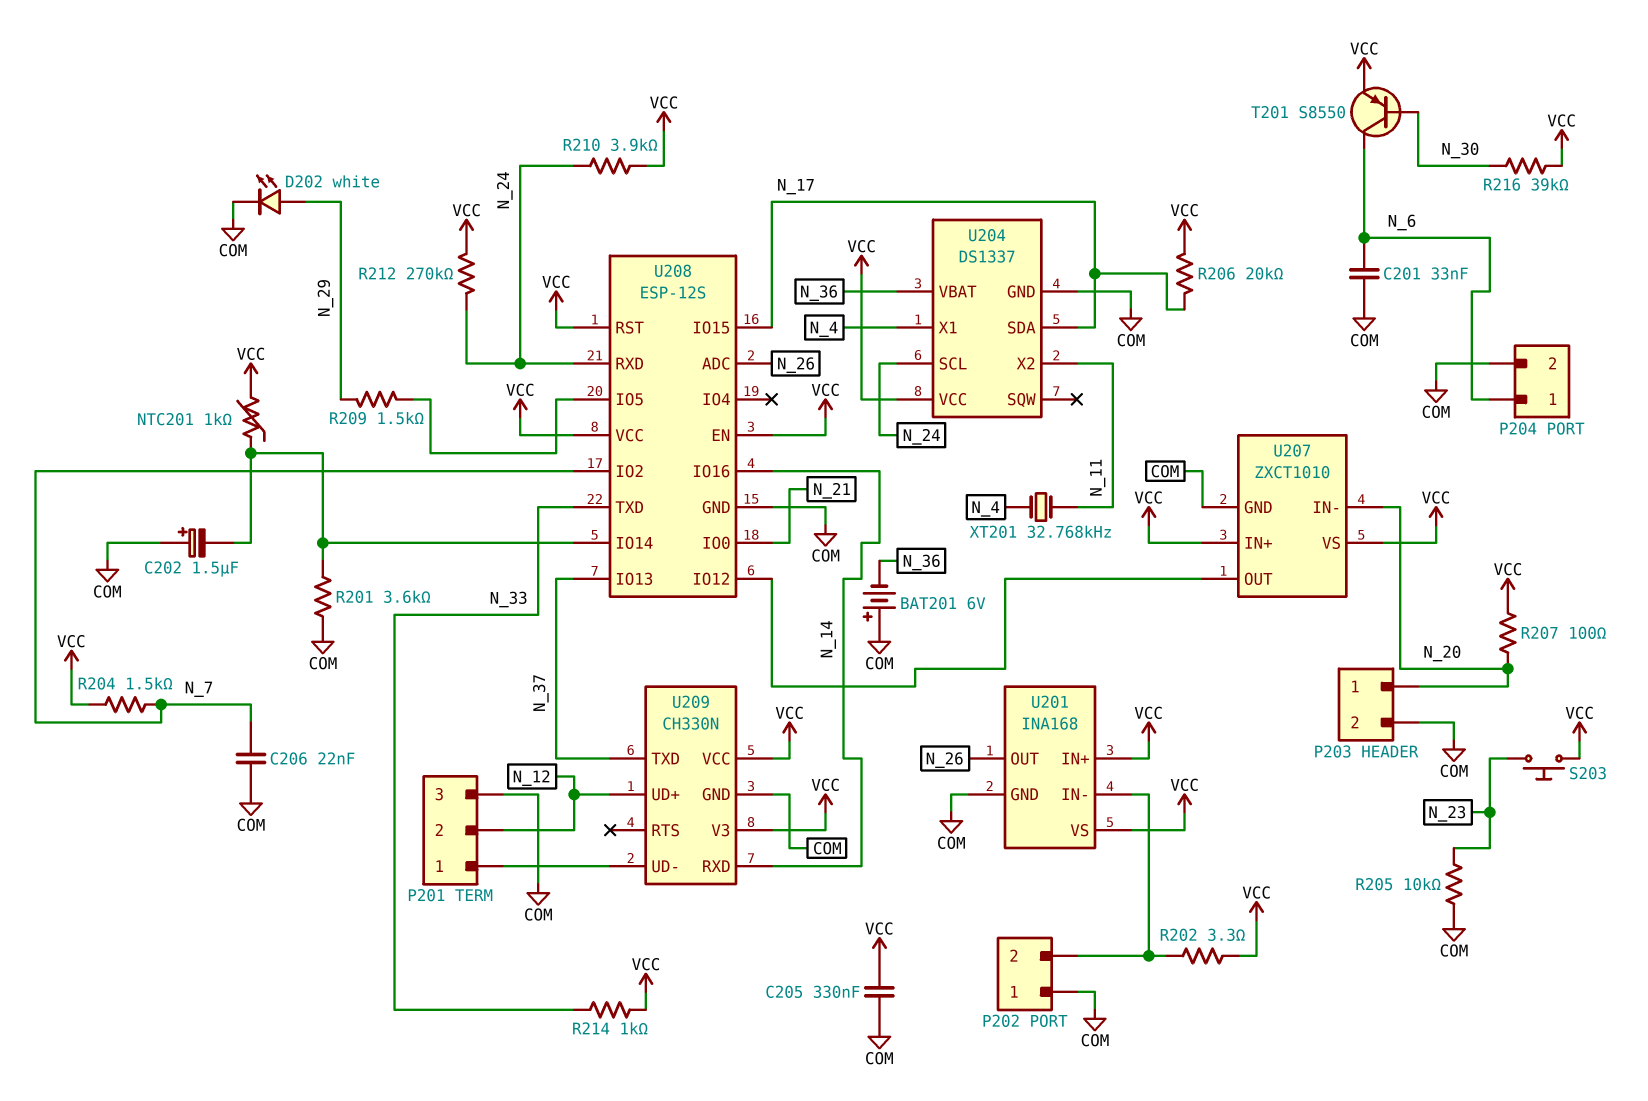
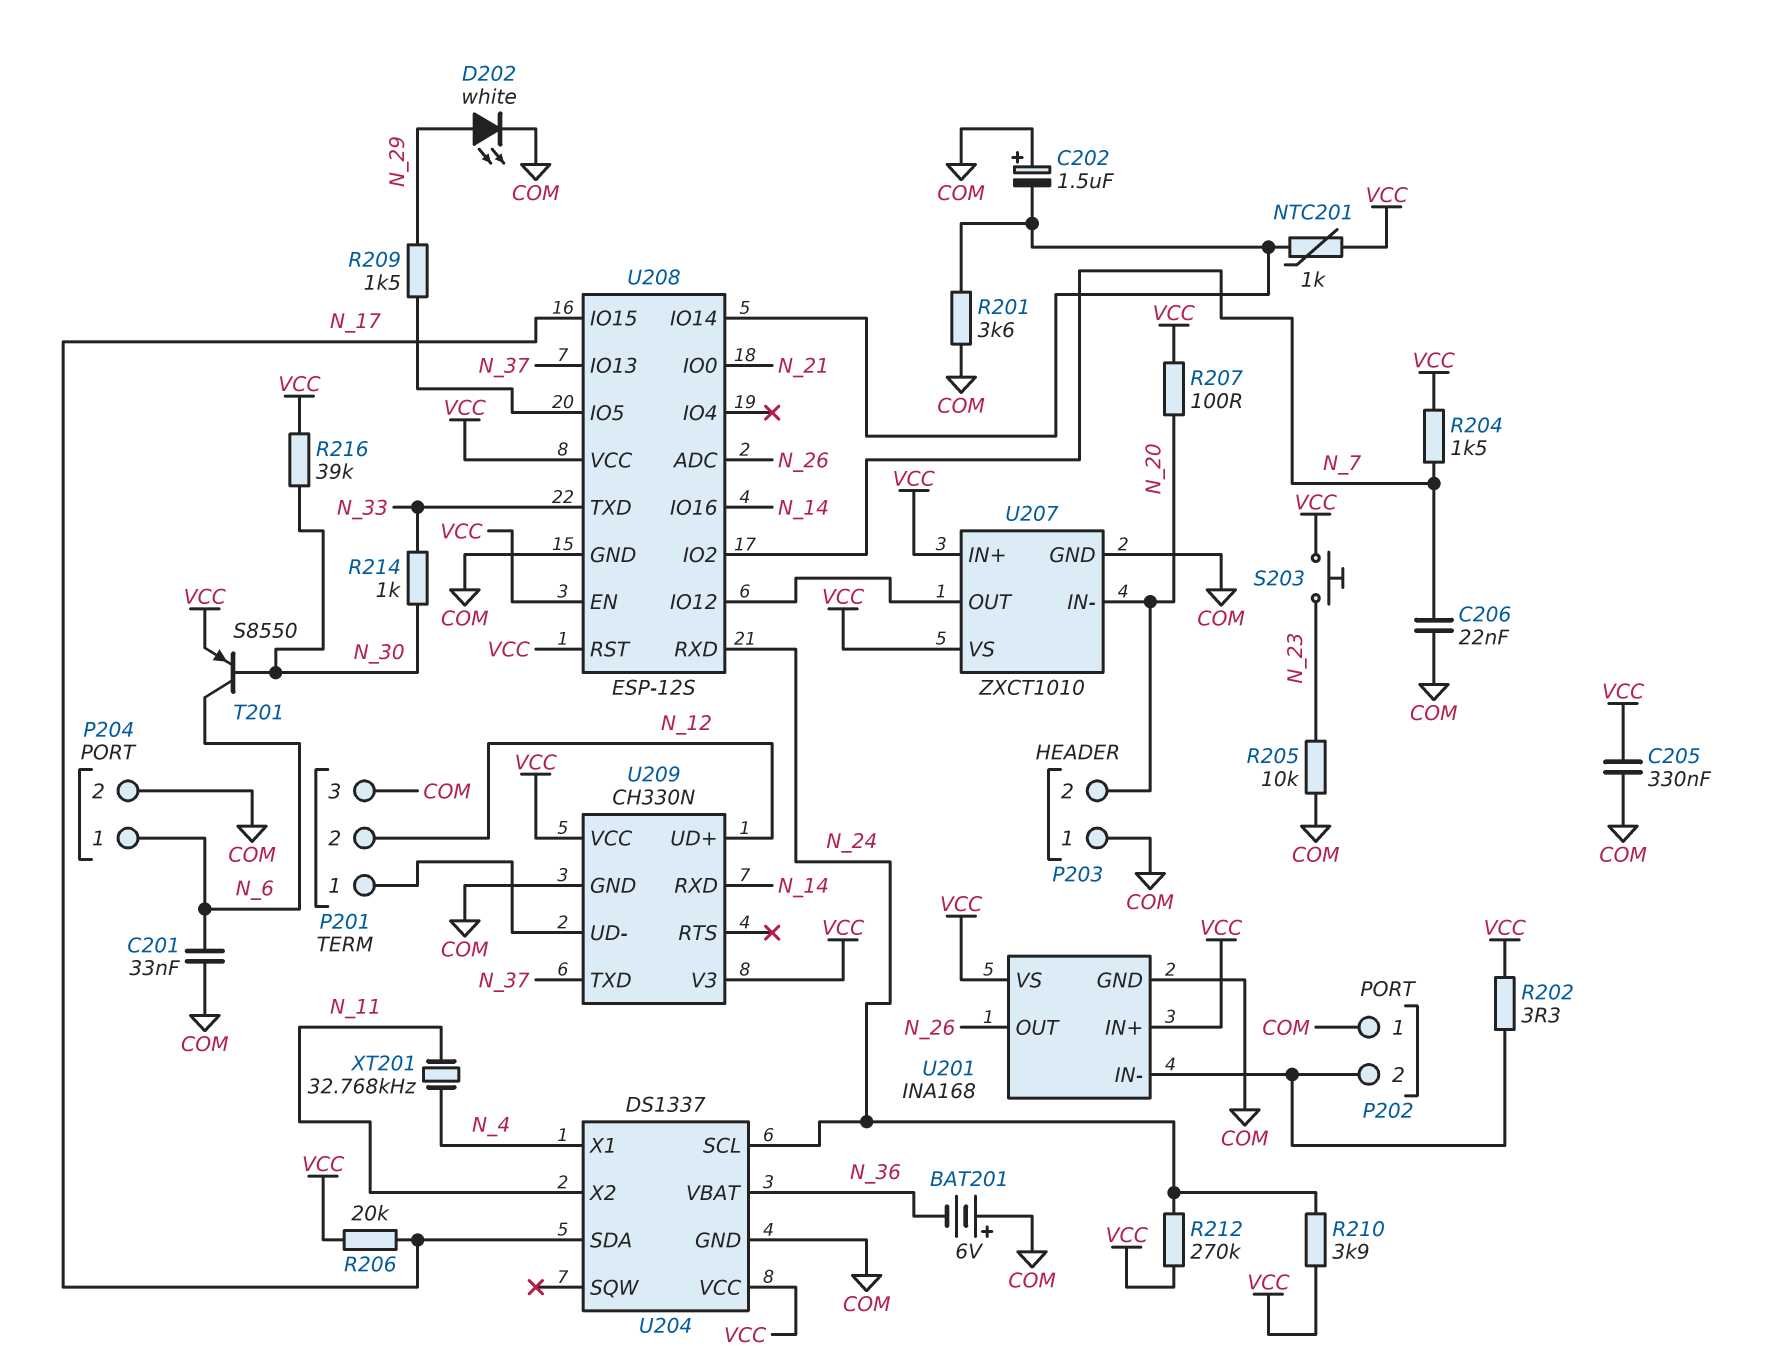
P203 pin 1: N_20 -> COM
P203 pin 2: COM -> N_20
R214: 1k (N_33, VCC) -> 1k (N_30, N_33)

